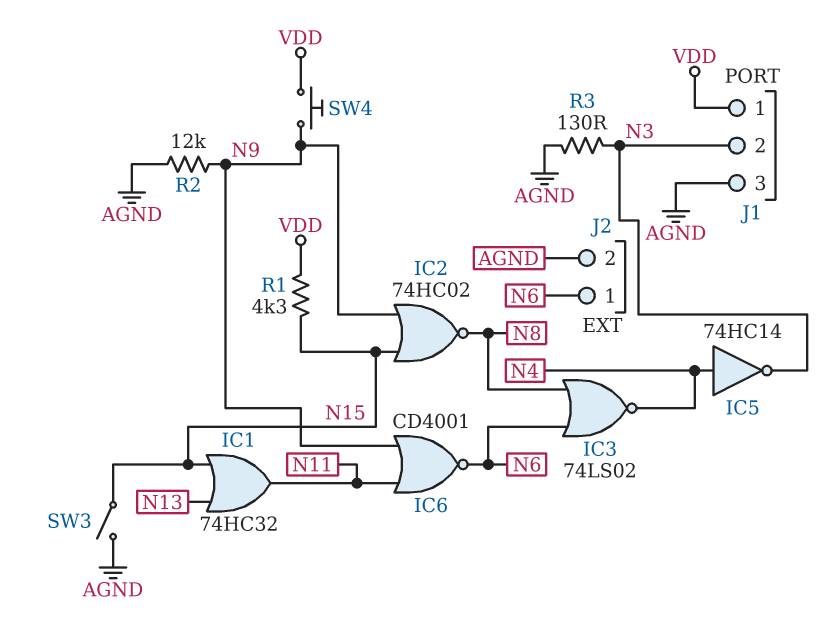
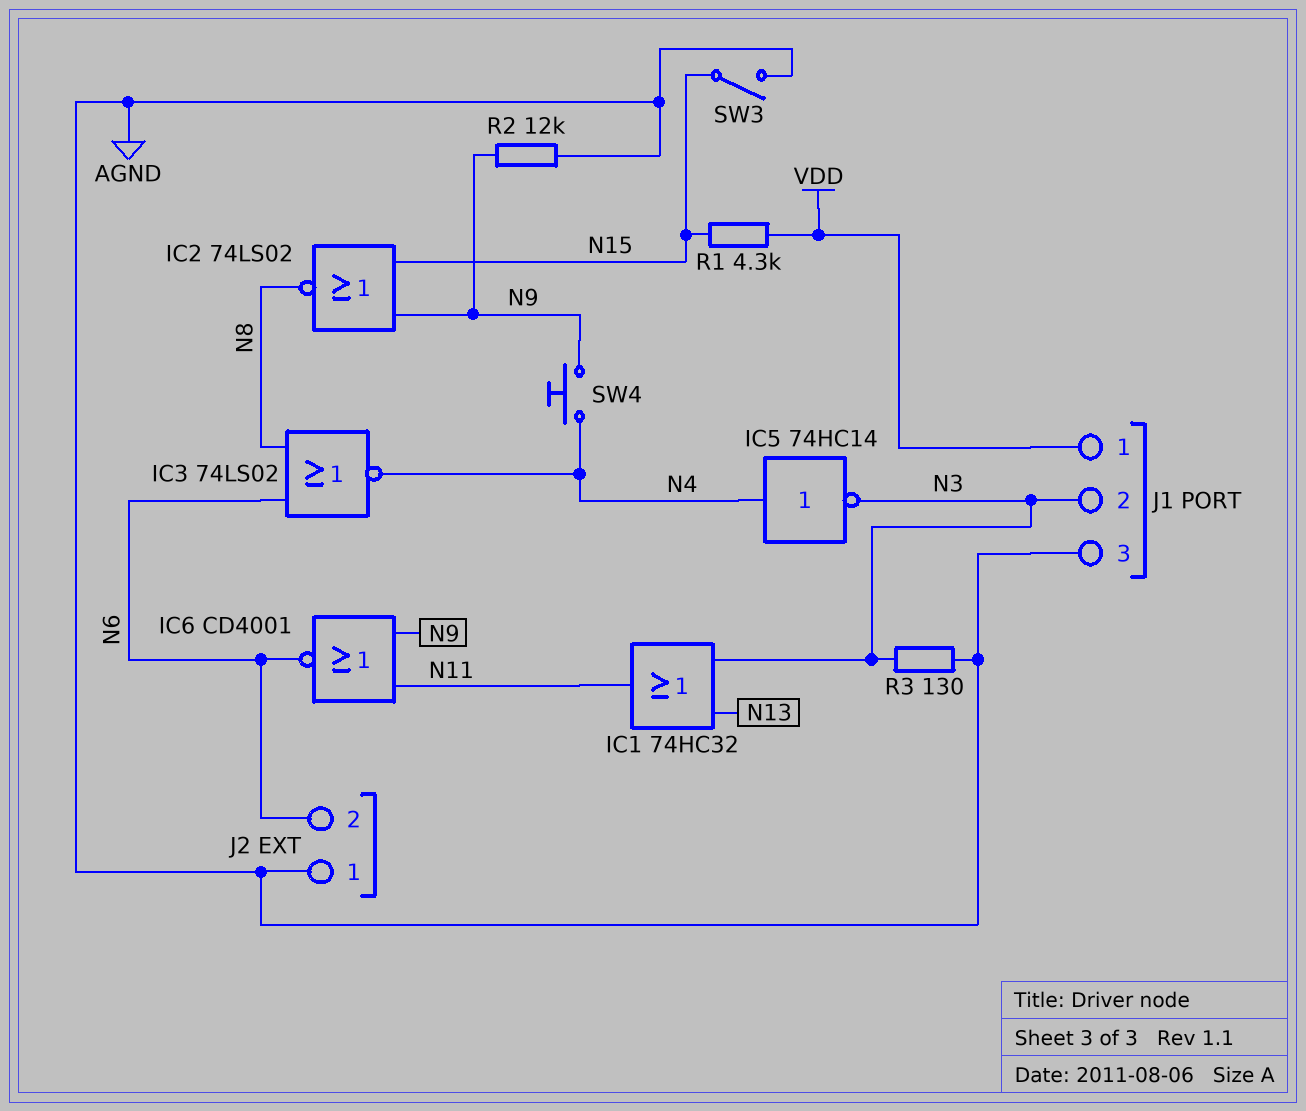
IC1: OR 74HC32 (in N13, in N15, out N11) -> OR 74HC32 (in N3, in N13, out N11)
IC2: NOR 74HC02 (in N9, in N15, out N8) -> NOR 74LS02 (in N9, in N15, out N8)
J2 pin 1: N6 -> AGND
J2 pin 2: AGND -> N6
SW4: button (N9, VDD) -> button (N4, N9)

